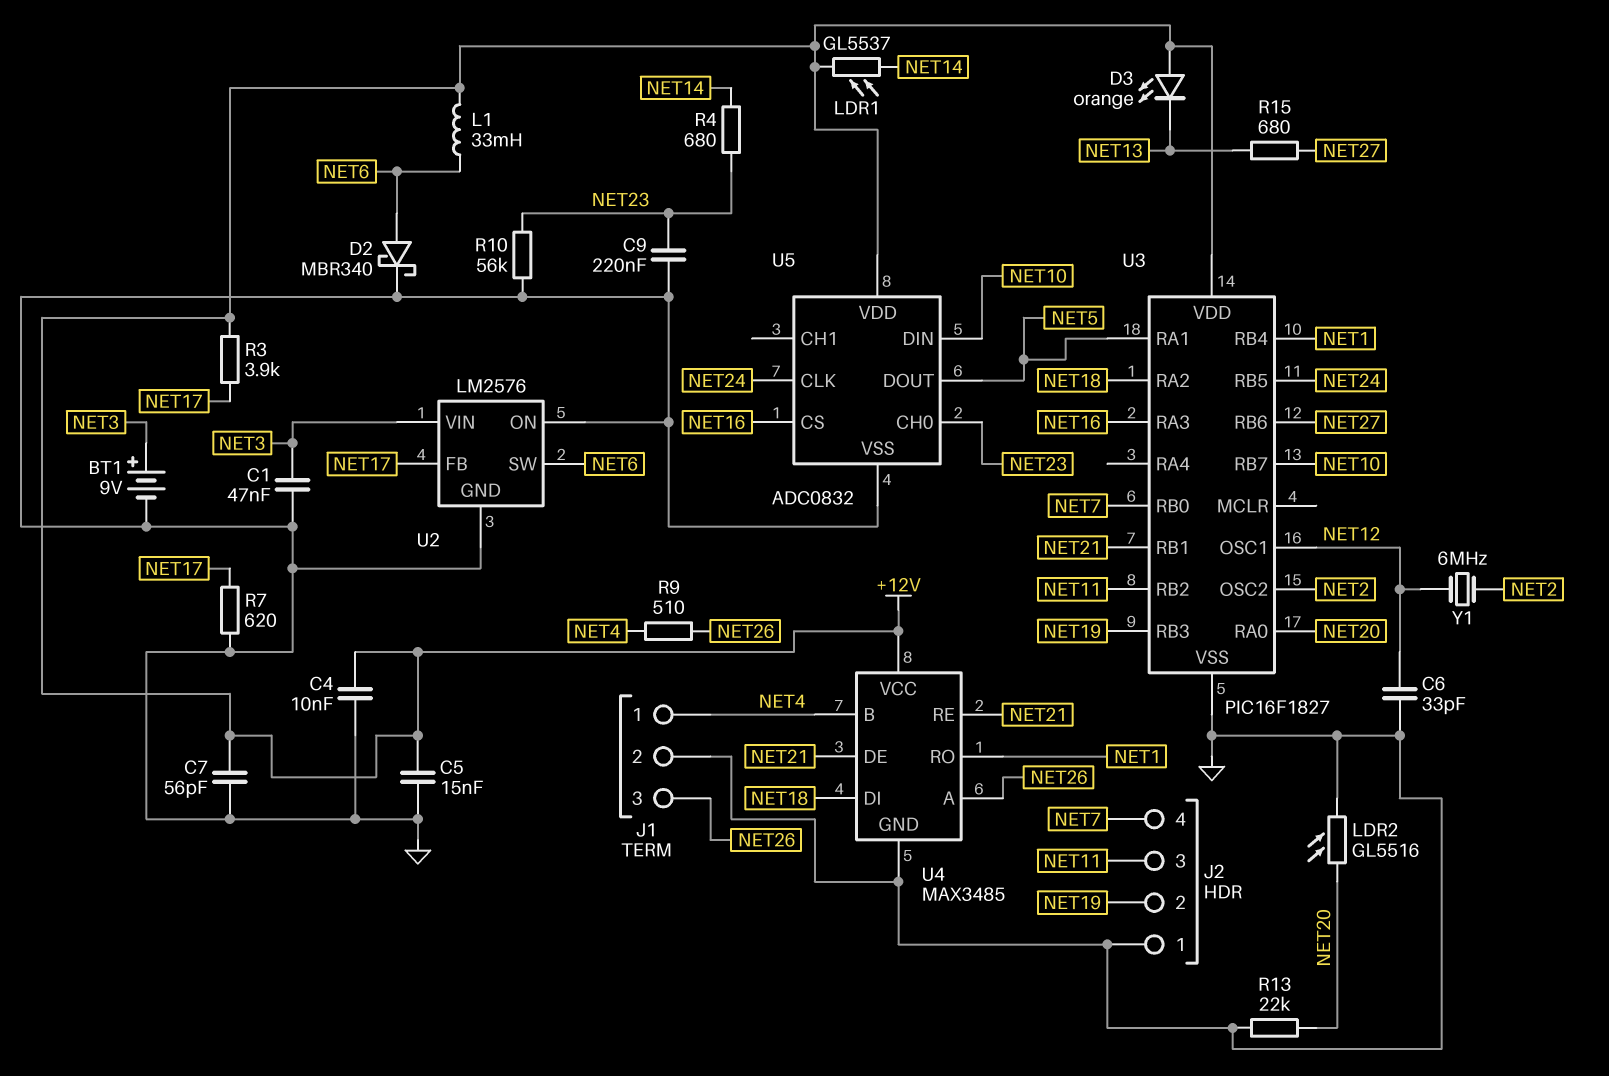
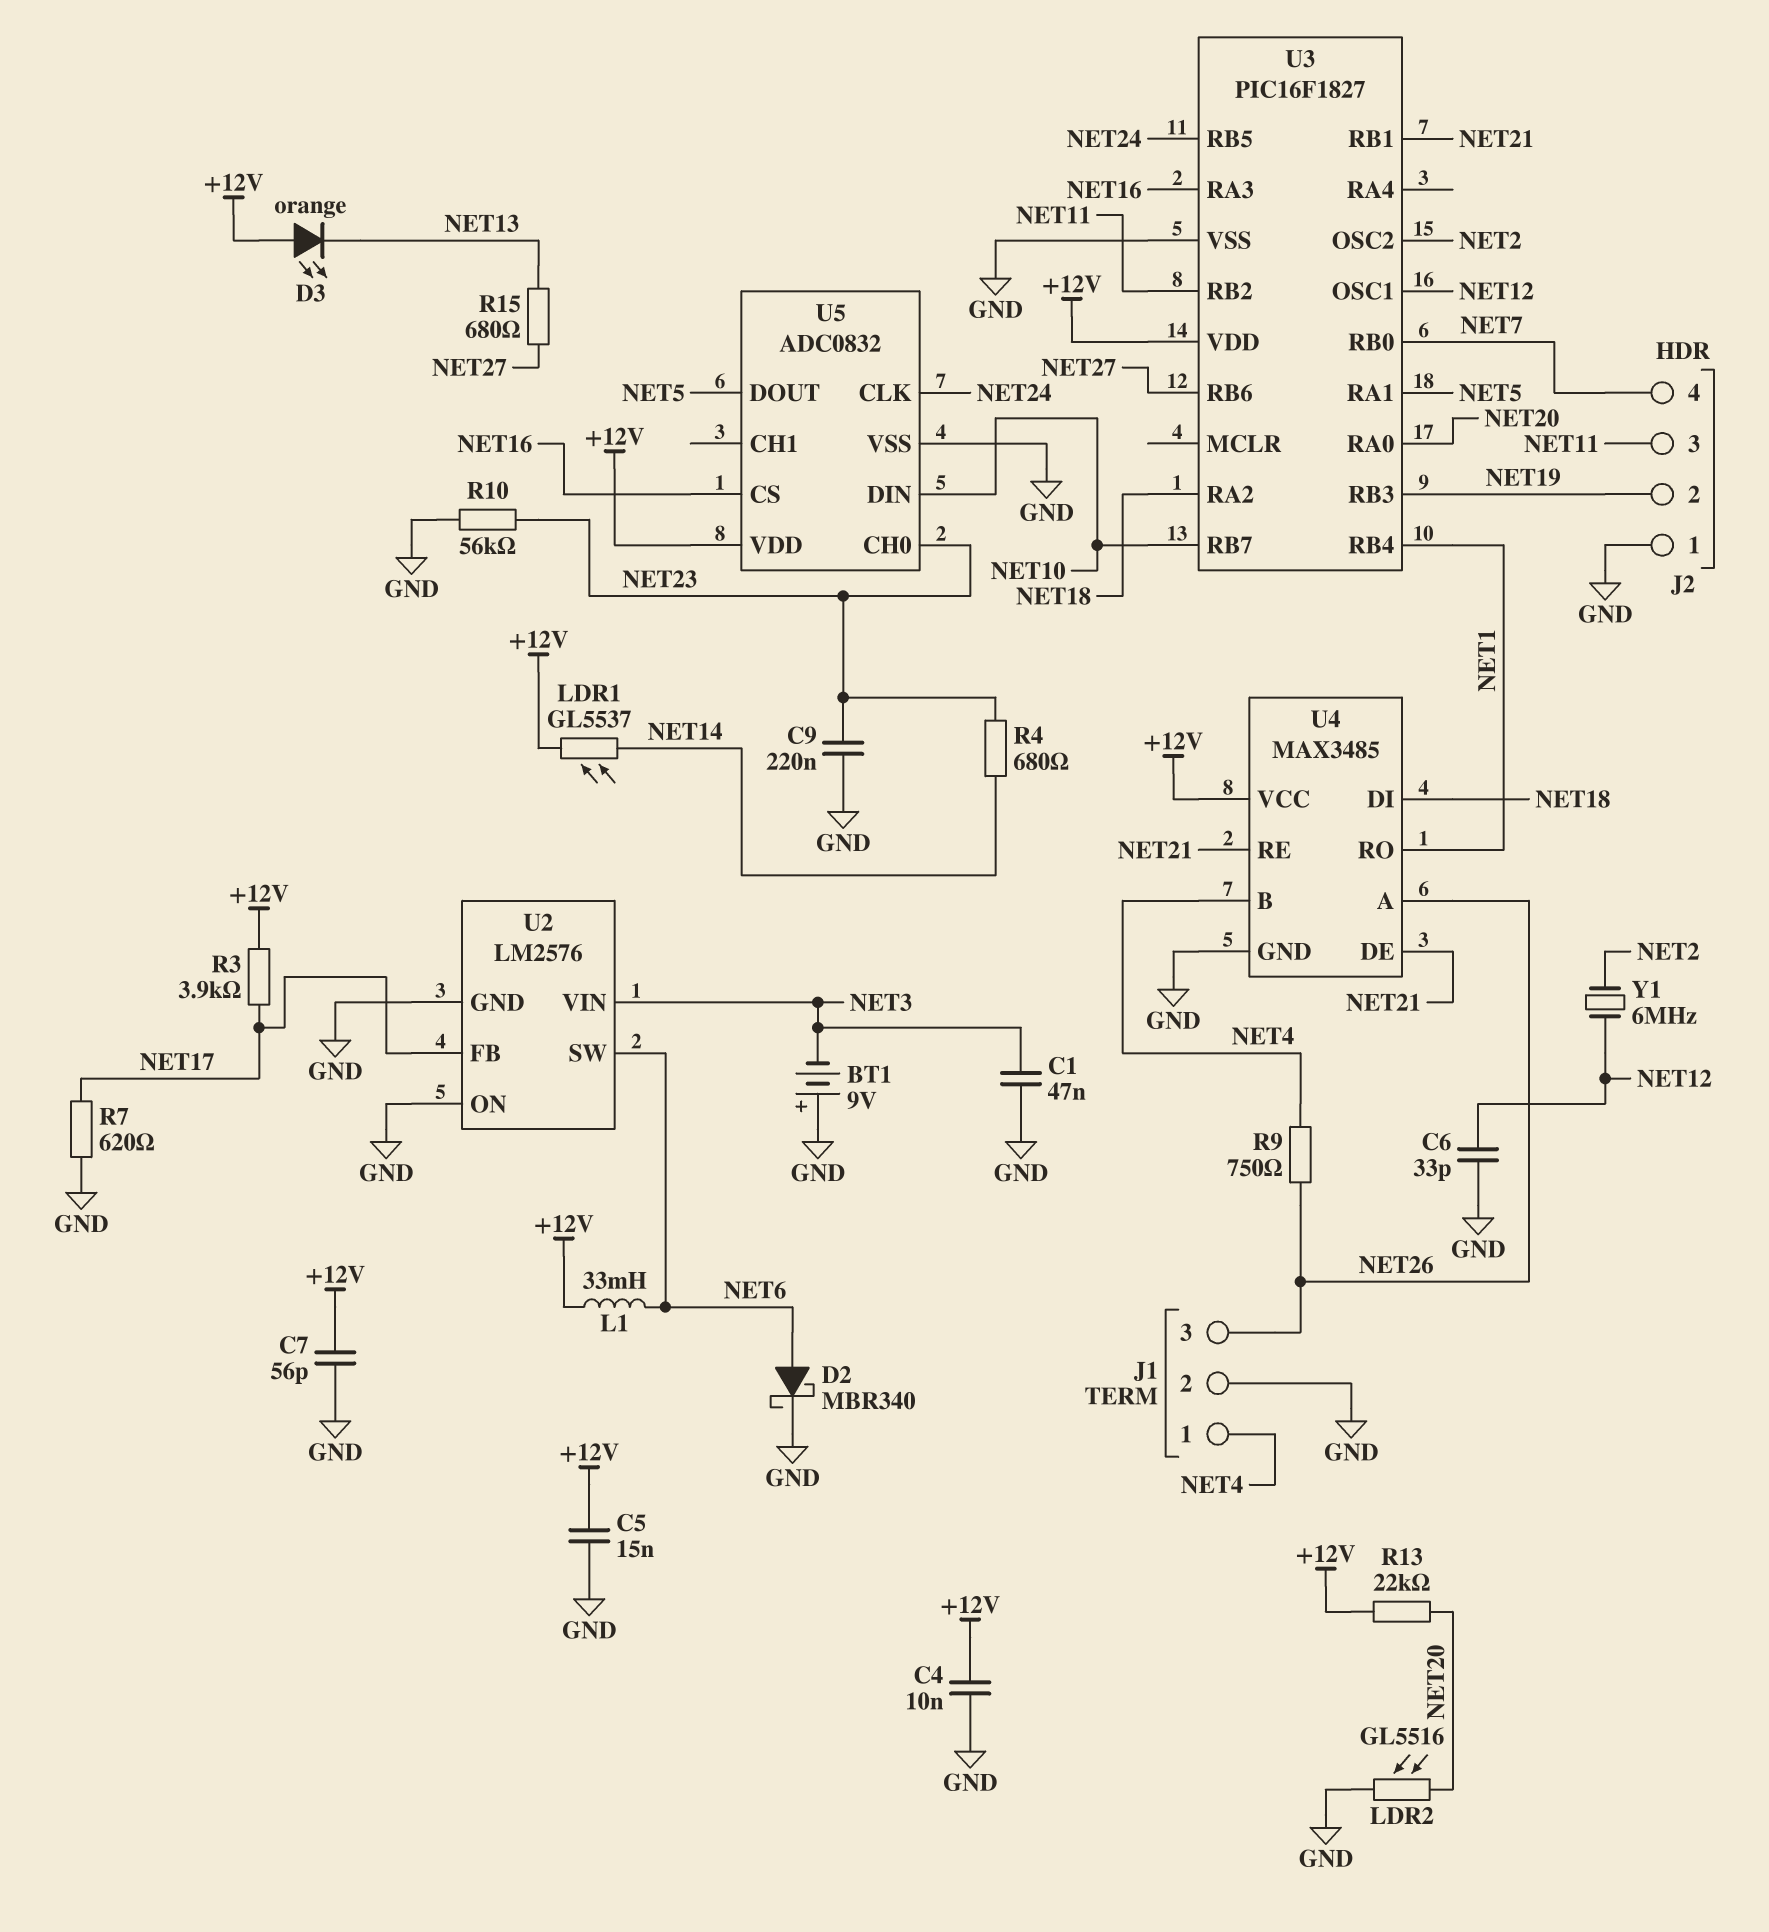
BT1: 9V (plus NET3, minus GND) -> 9V (plus GND, minus NET3)
R9: 510 (NET4, NET26) -> 750 (NET4, NET26)
R13: 22k (GND, NET20) -> 22k (+12V, NET20)

